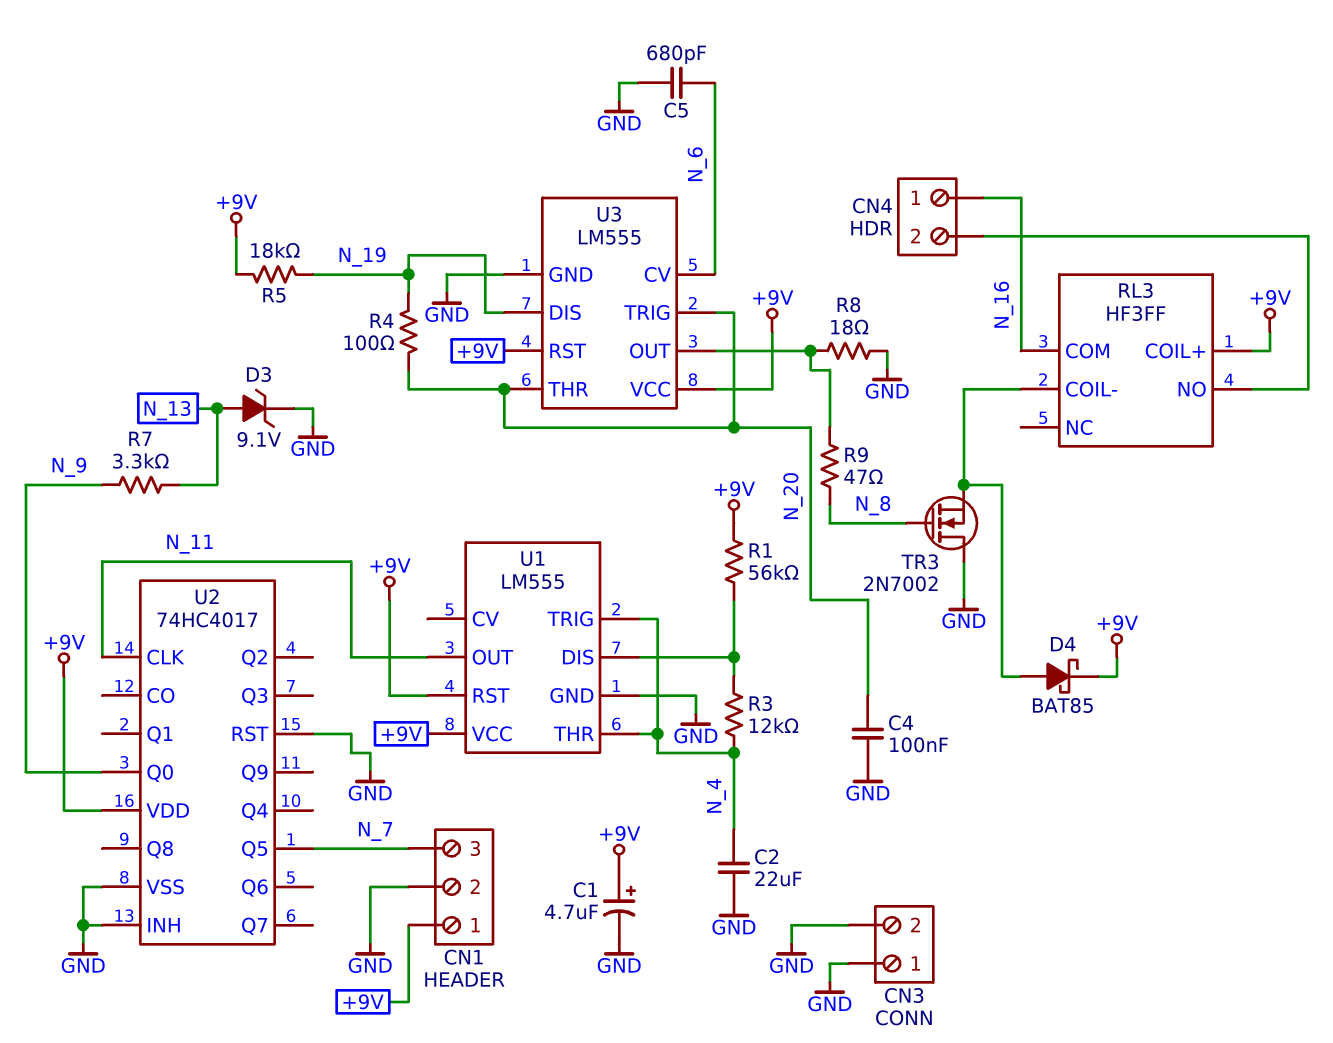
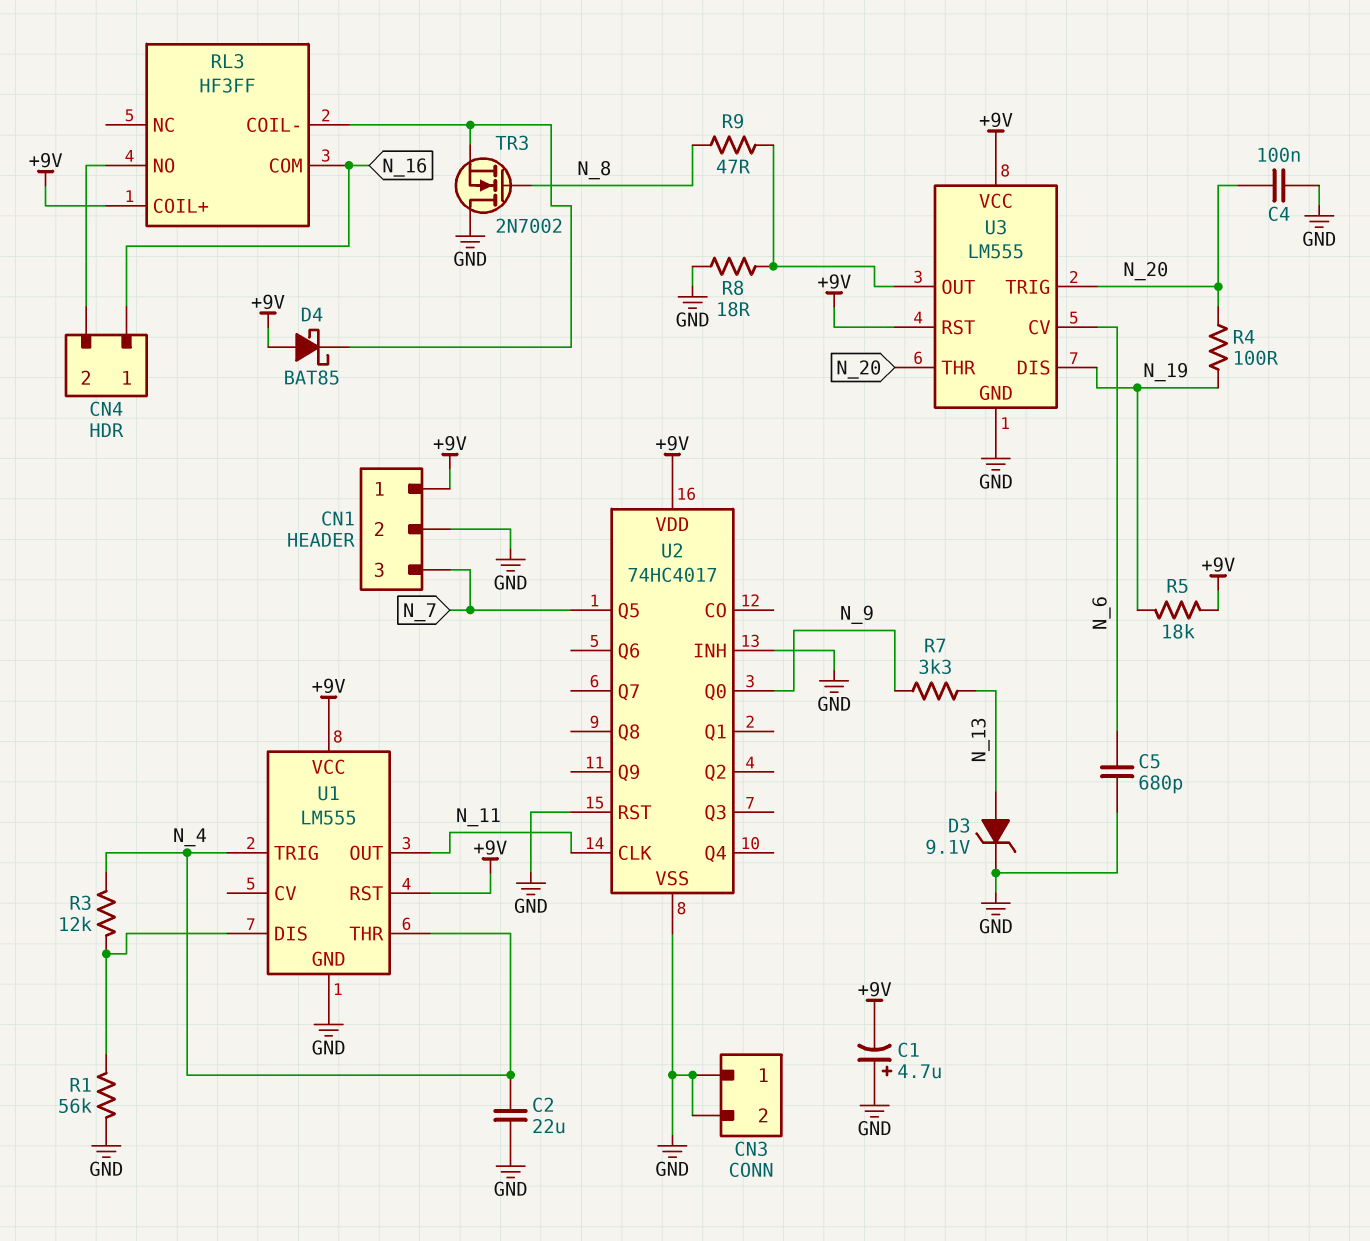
C1: 4.7uF (plus +9V, minus GND) -> 4.7uF (plus GND, minus +9V)
D4: schottky BAT85 (A RL3/COIL-, K +9V) -> schottky BAT85 (A +9V, K RL3/COIL-)
R1: 56k (+9V, U1/DIS) -> 56k (GND, U1/DIS)

